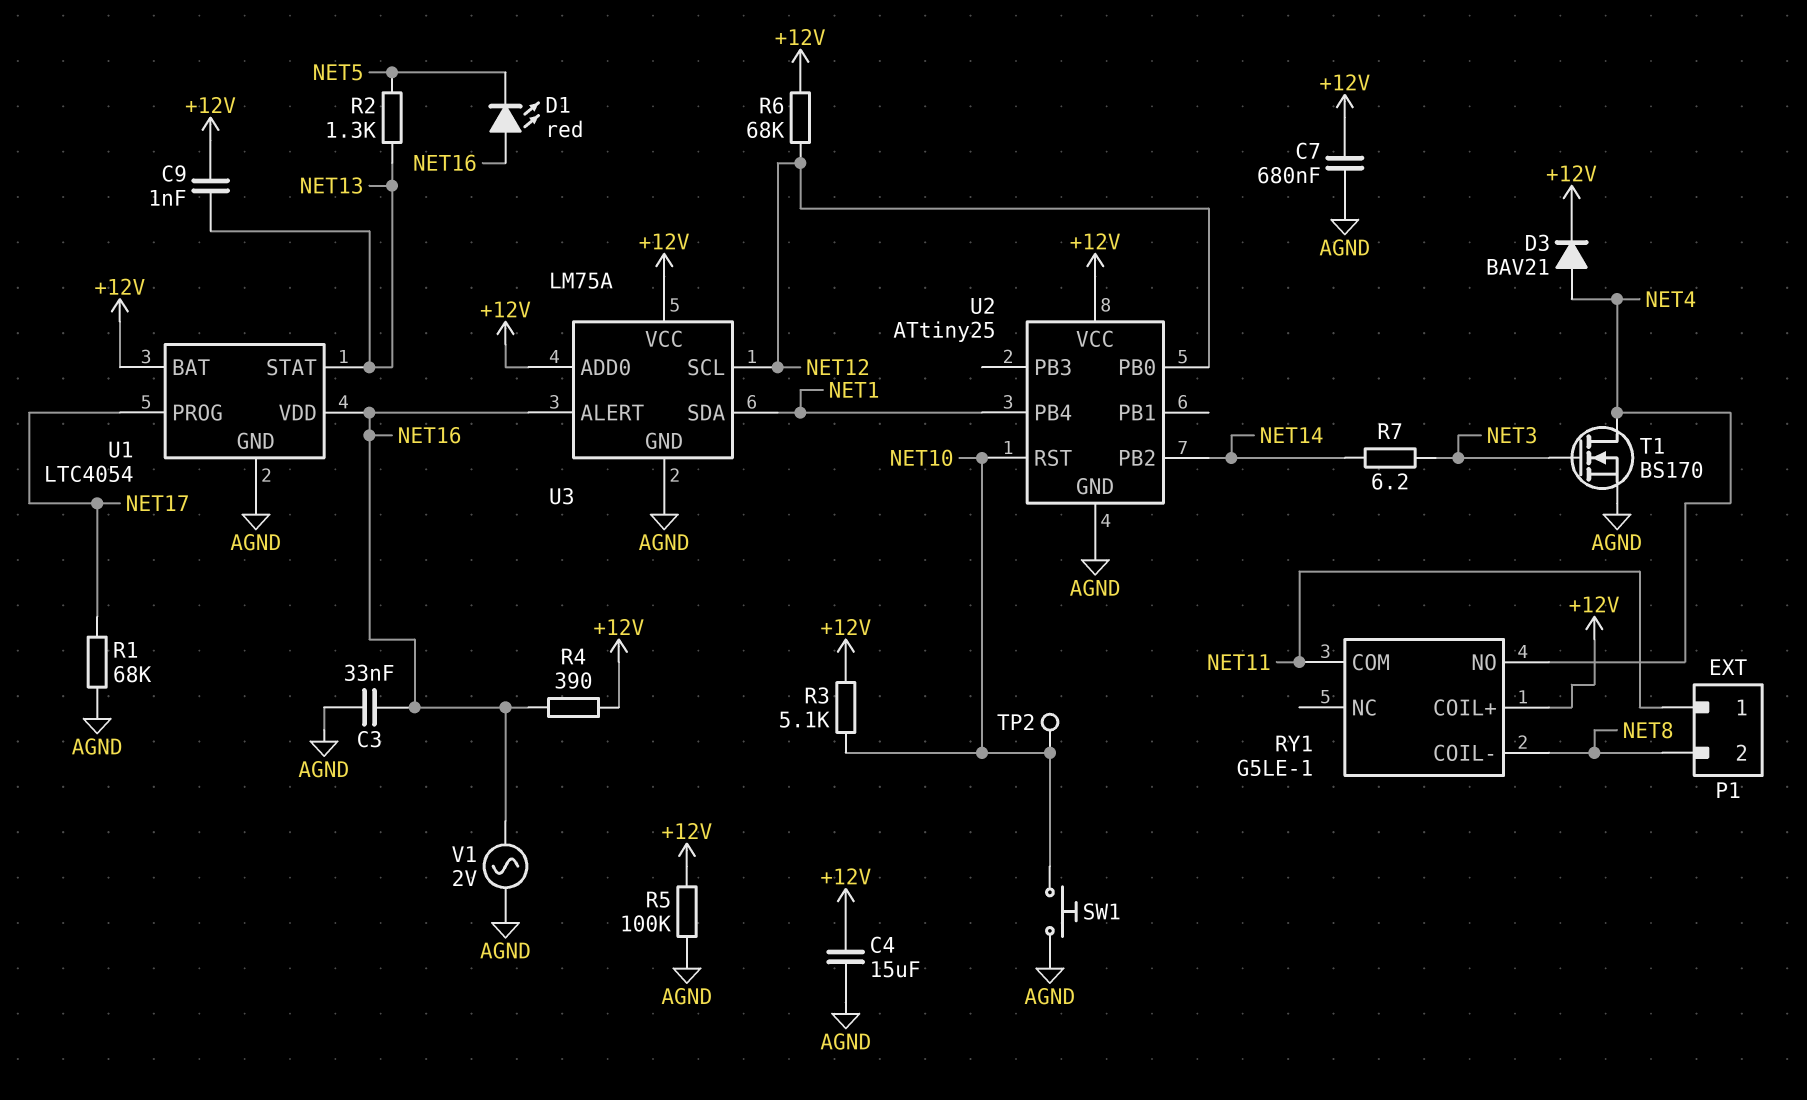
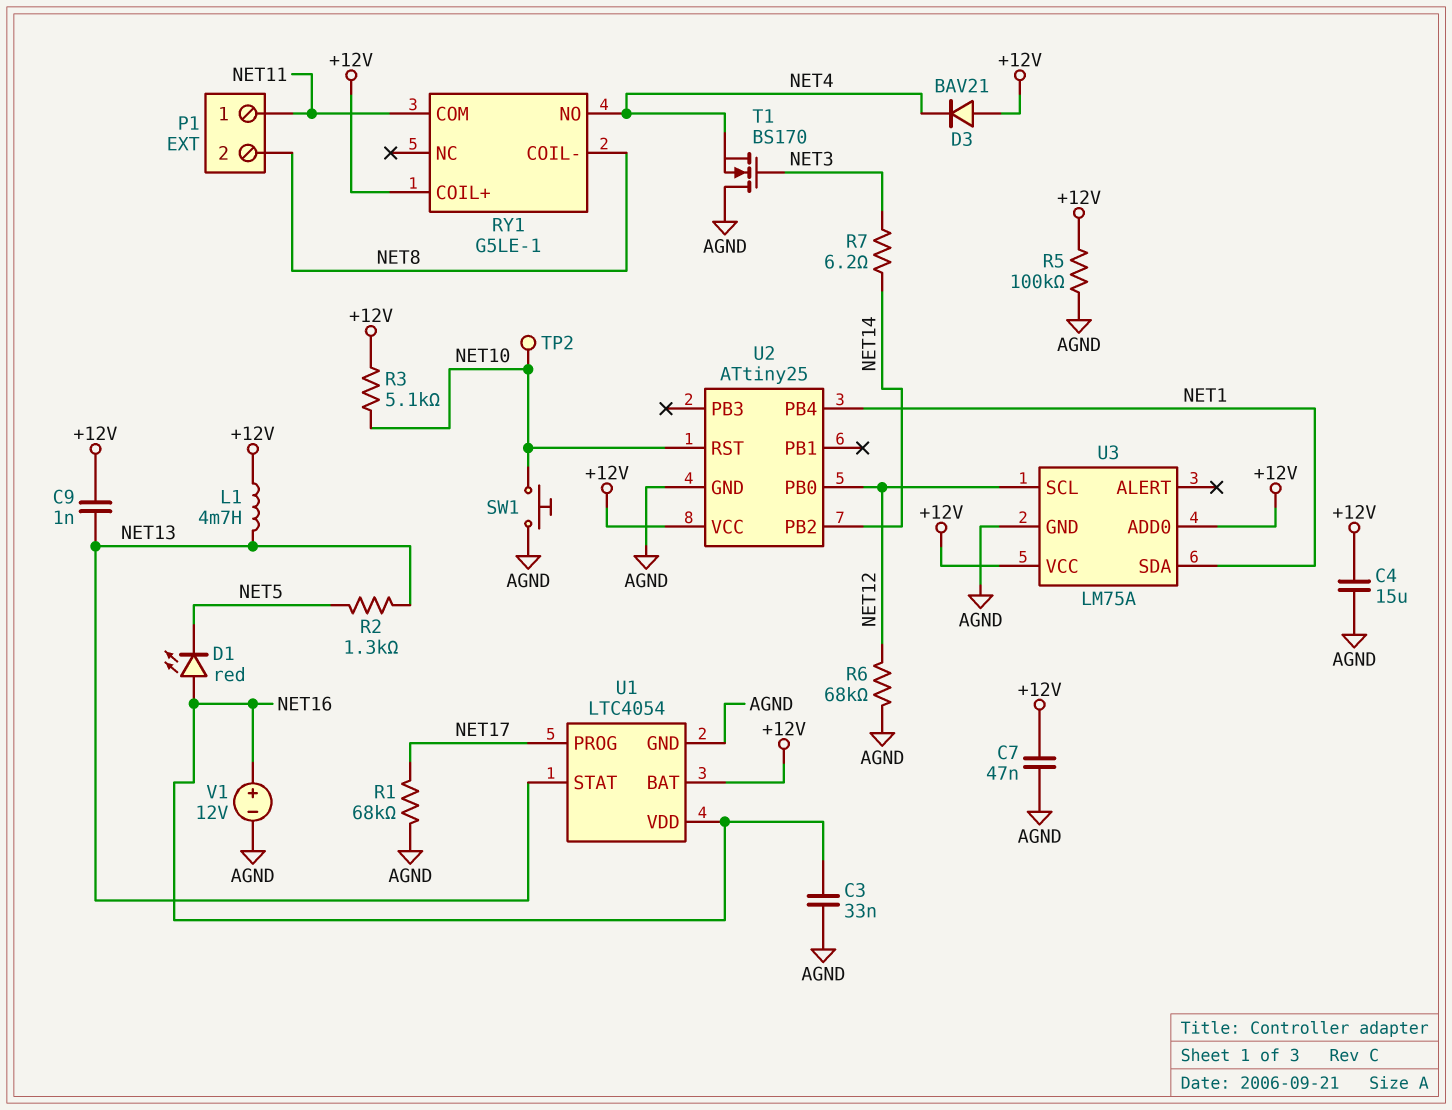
C7: 680nF (+12V, AGND) -> 47nF (+12V, AGND)
D3: diode BAV21 (A NET4, K +12V) -> diode BAV21 (A +12V, K NET4)
L1: none -> 4.7mH (+12V, NET13)
R4: 390 (+12V, NET16) -> none
R6: 68k (+12V, NET12) -> 68k (AGND, NET12)
T1: NMOS BS170 (G NET3, D NET4, S AGND) -> NMOS BS170 (G NET3, D AGND, S NET4)
U3 pin ALERT: NET16 -> none
V1: AC 2V (AGND, NET16) -> 12V (plus NET16, minus AGND)

